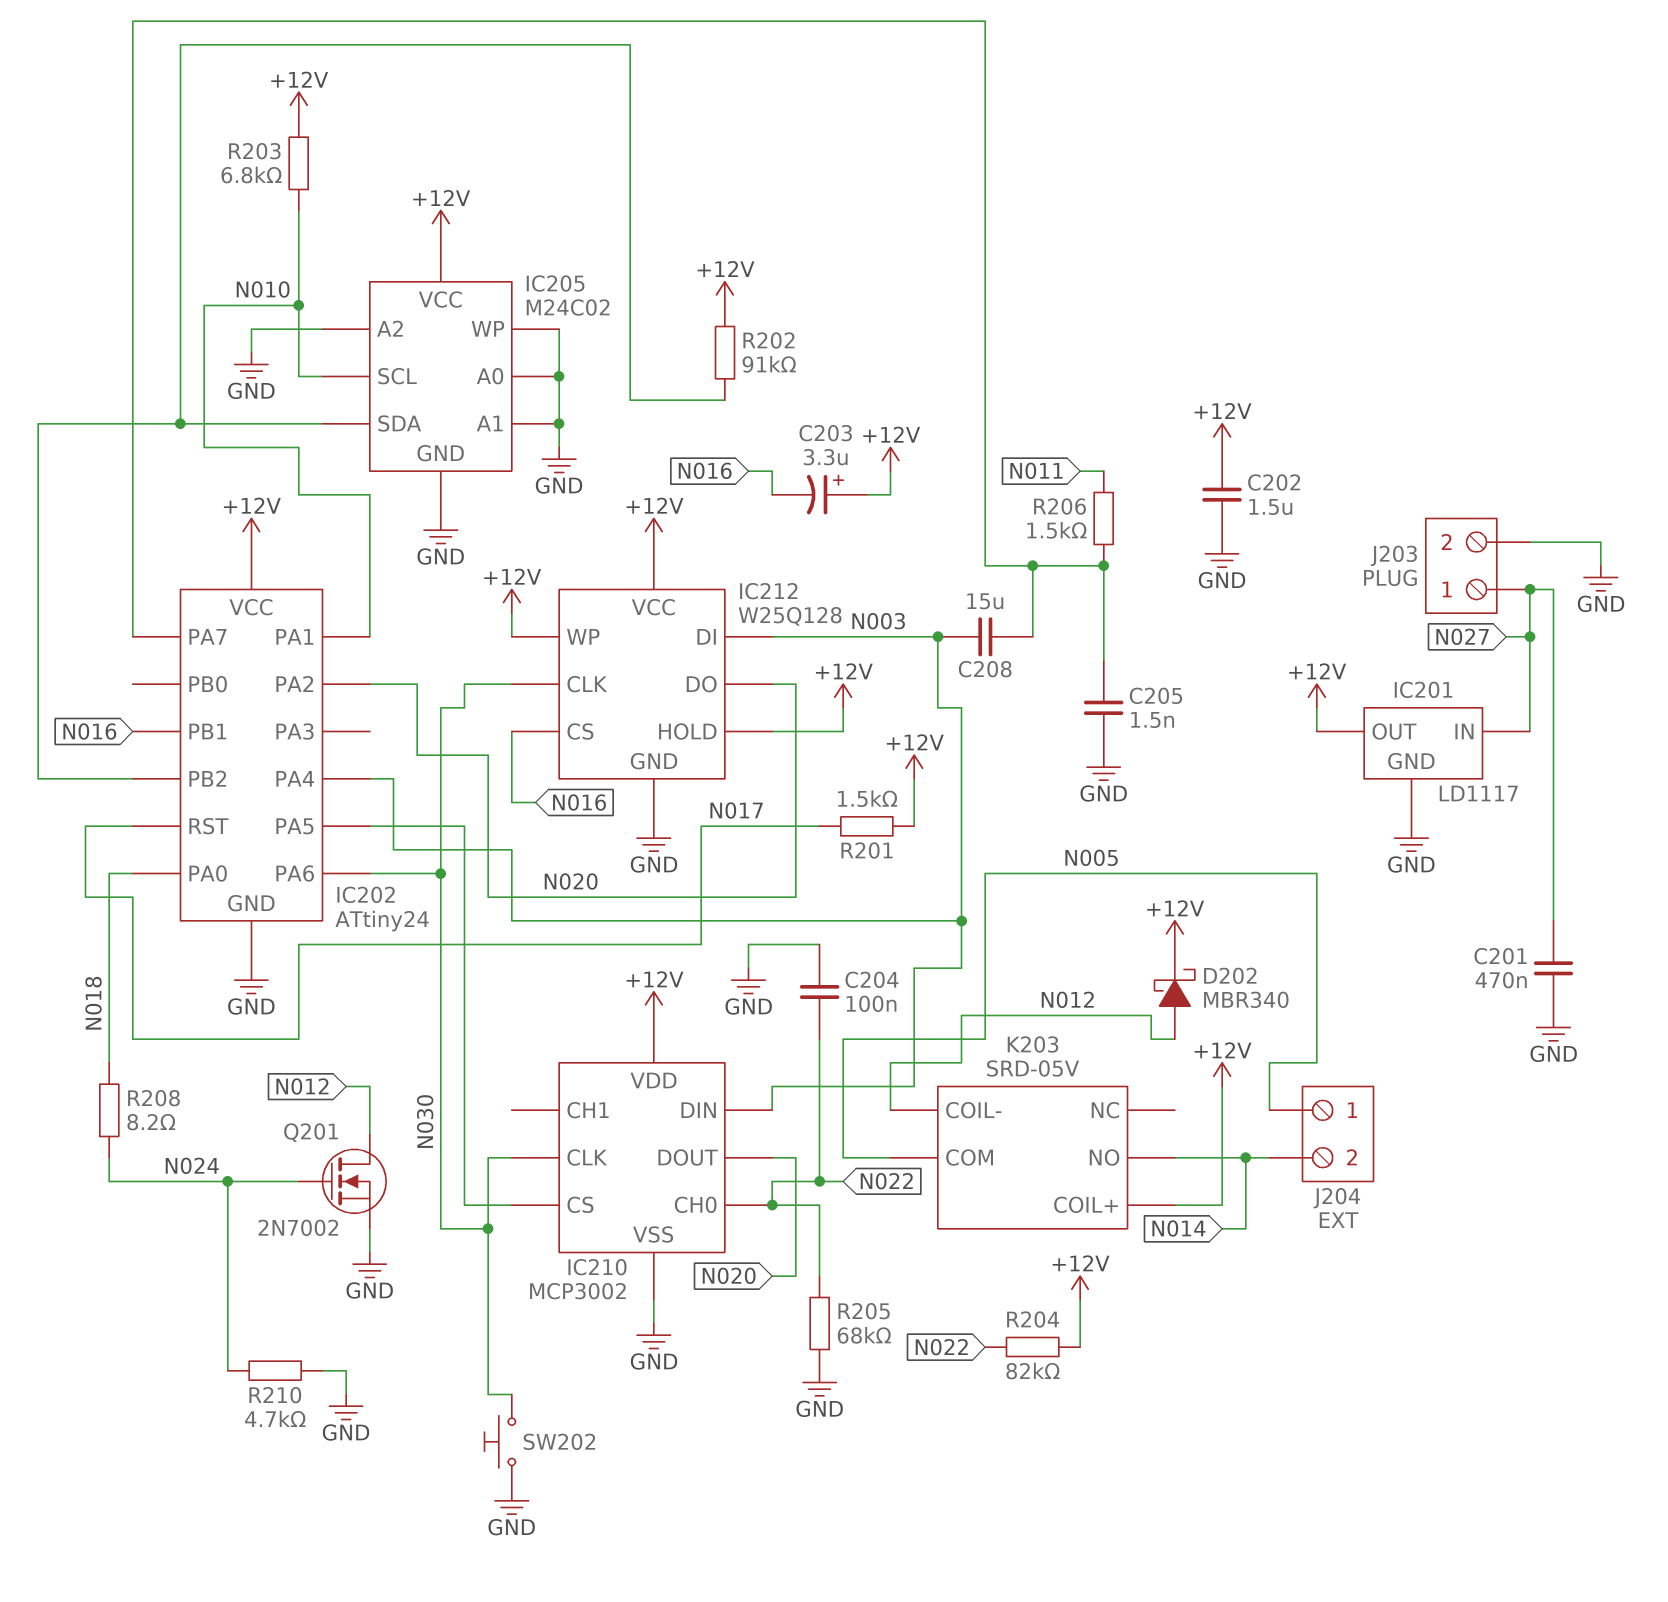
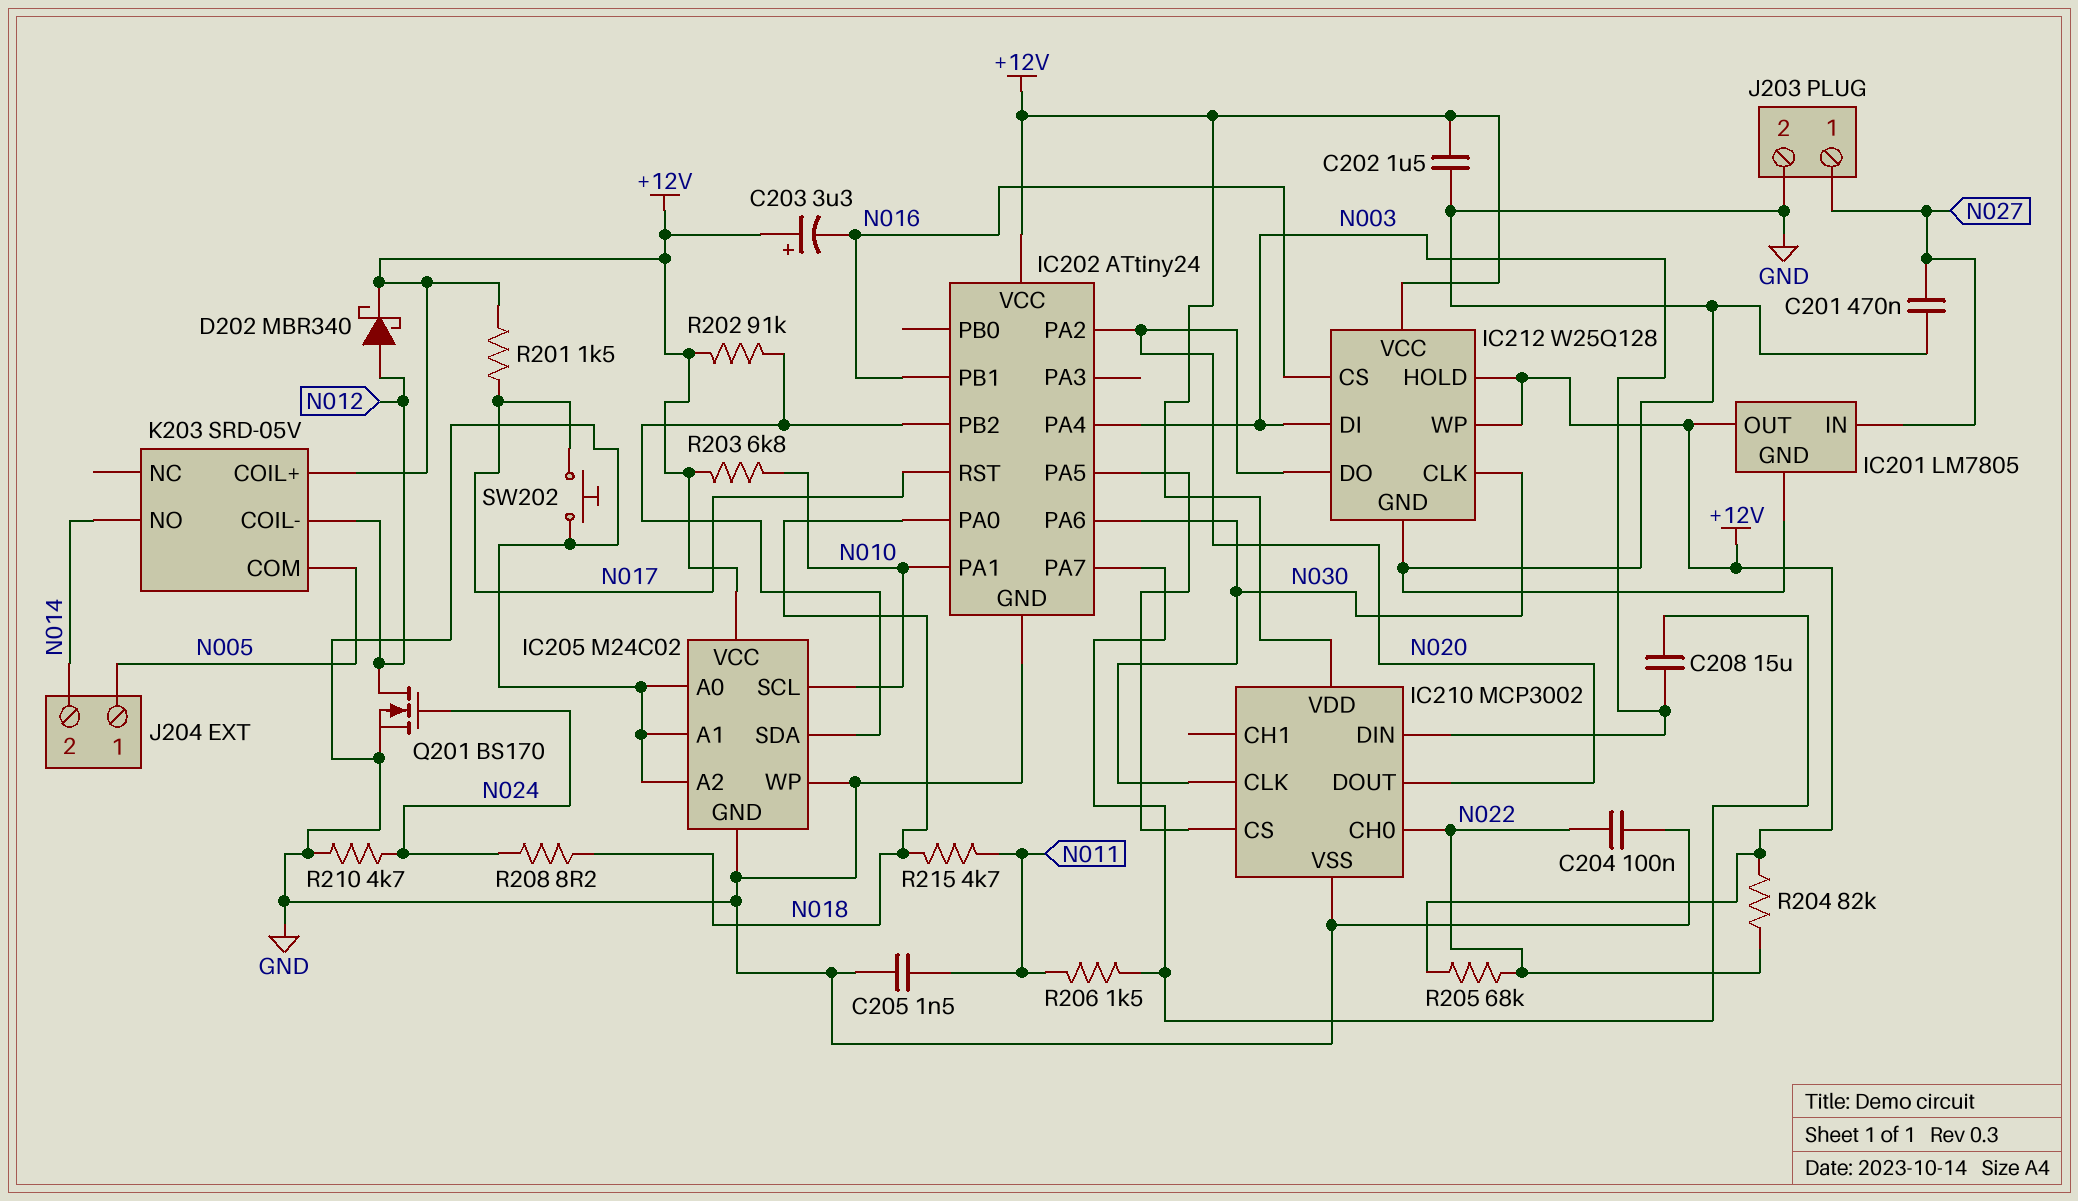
C205: 1.5nF (GND, IC202/PA7) -> 1.5nF (GND, N011)
IC201: LD1117 -> LM7805
Q201: NMOS 2N7002 (G N024, D N012, S GND) -> NMOS BS170 (G N024, D N012, S GND)
R205: 68k (GND, N022) -> 68k (+12V, N022)
R215: none -> 4.7k (N011, N018)
SW202: button (GND, N030) -> button (GND, N017)

